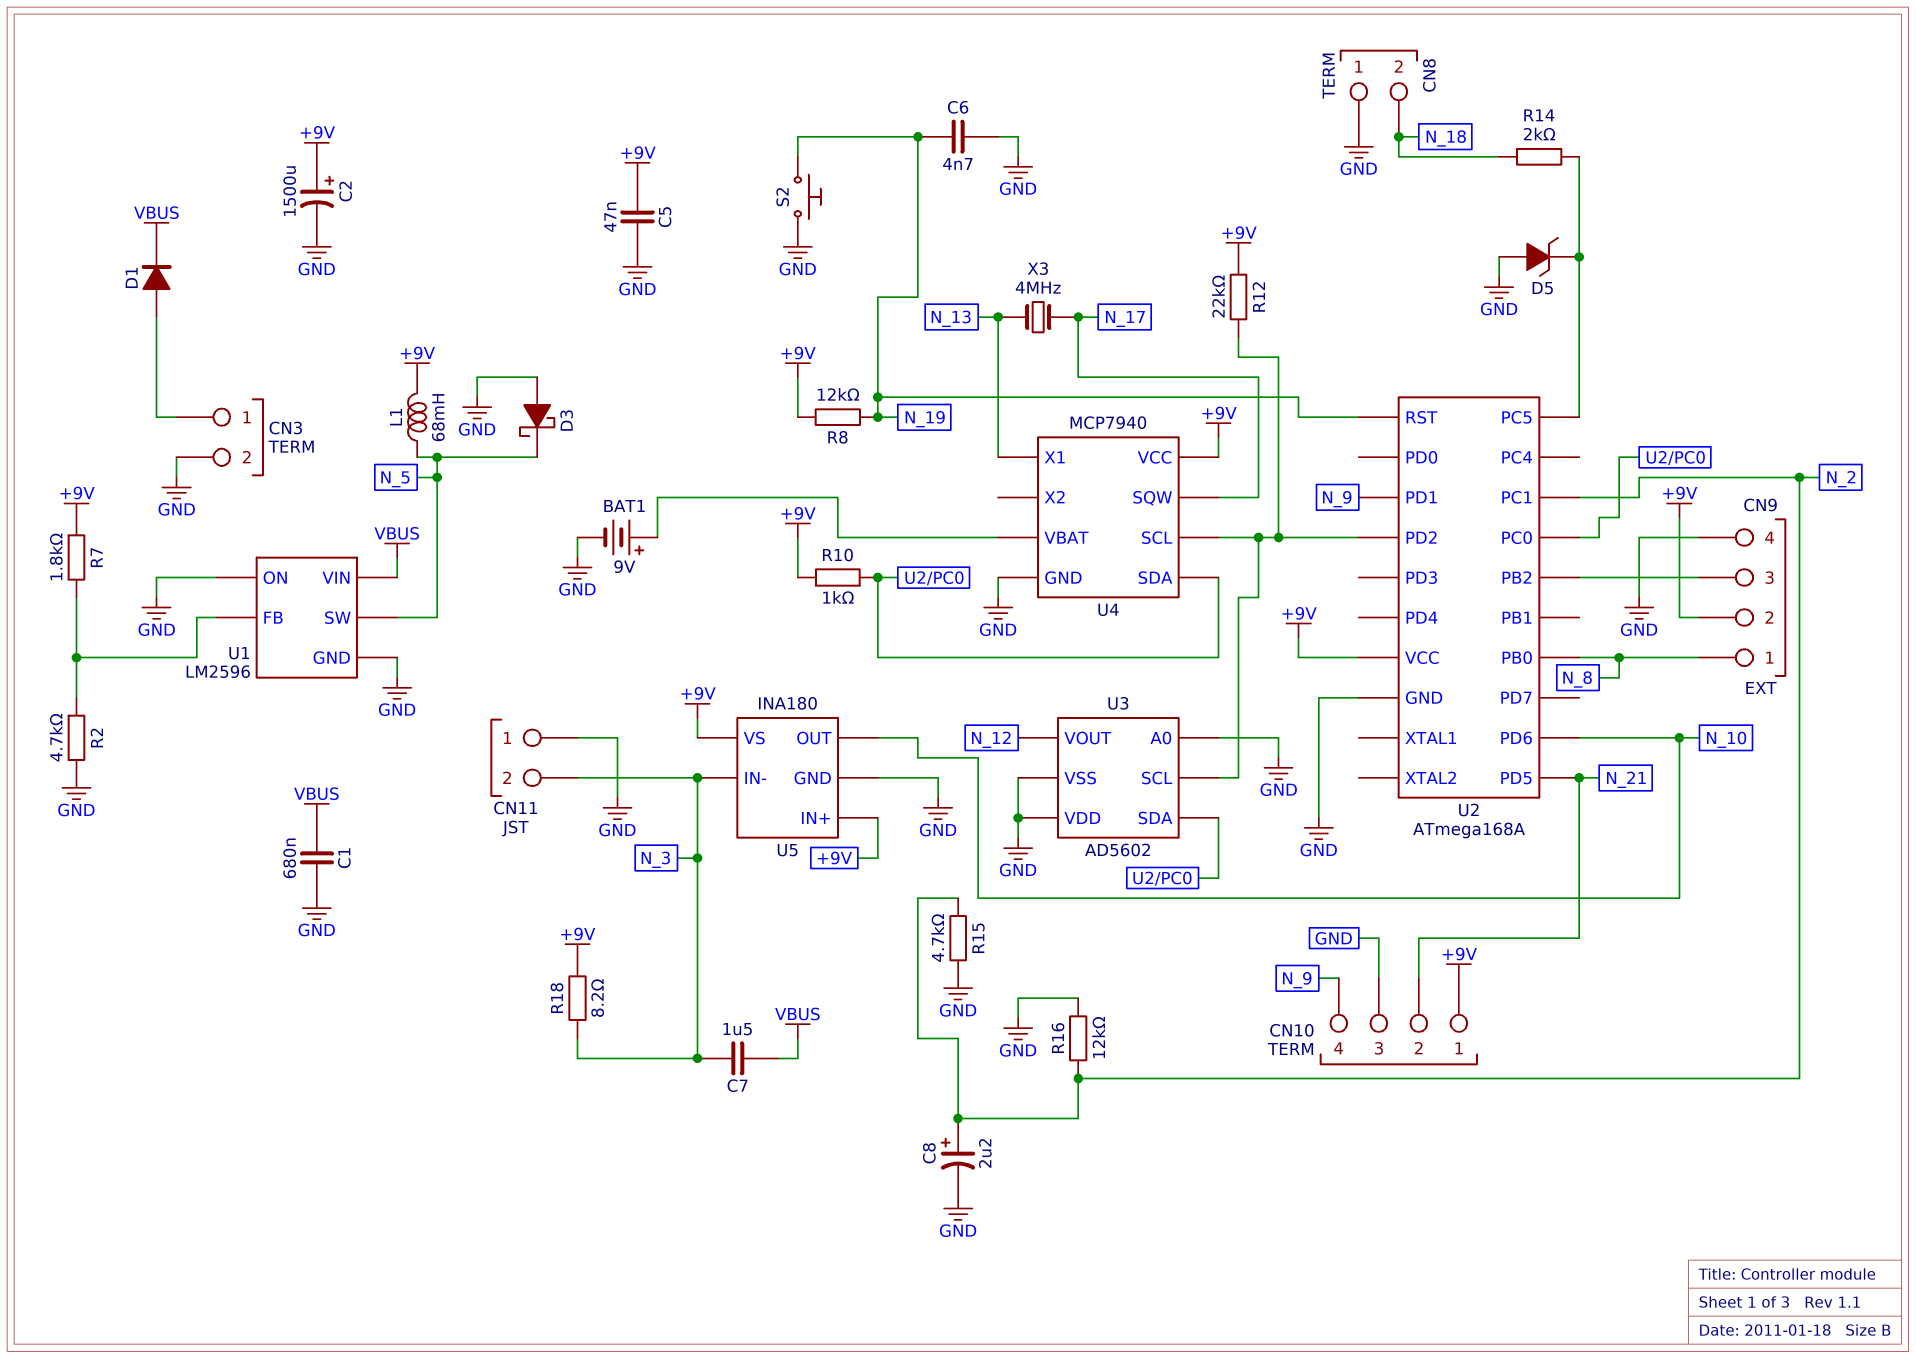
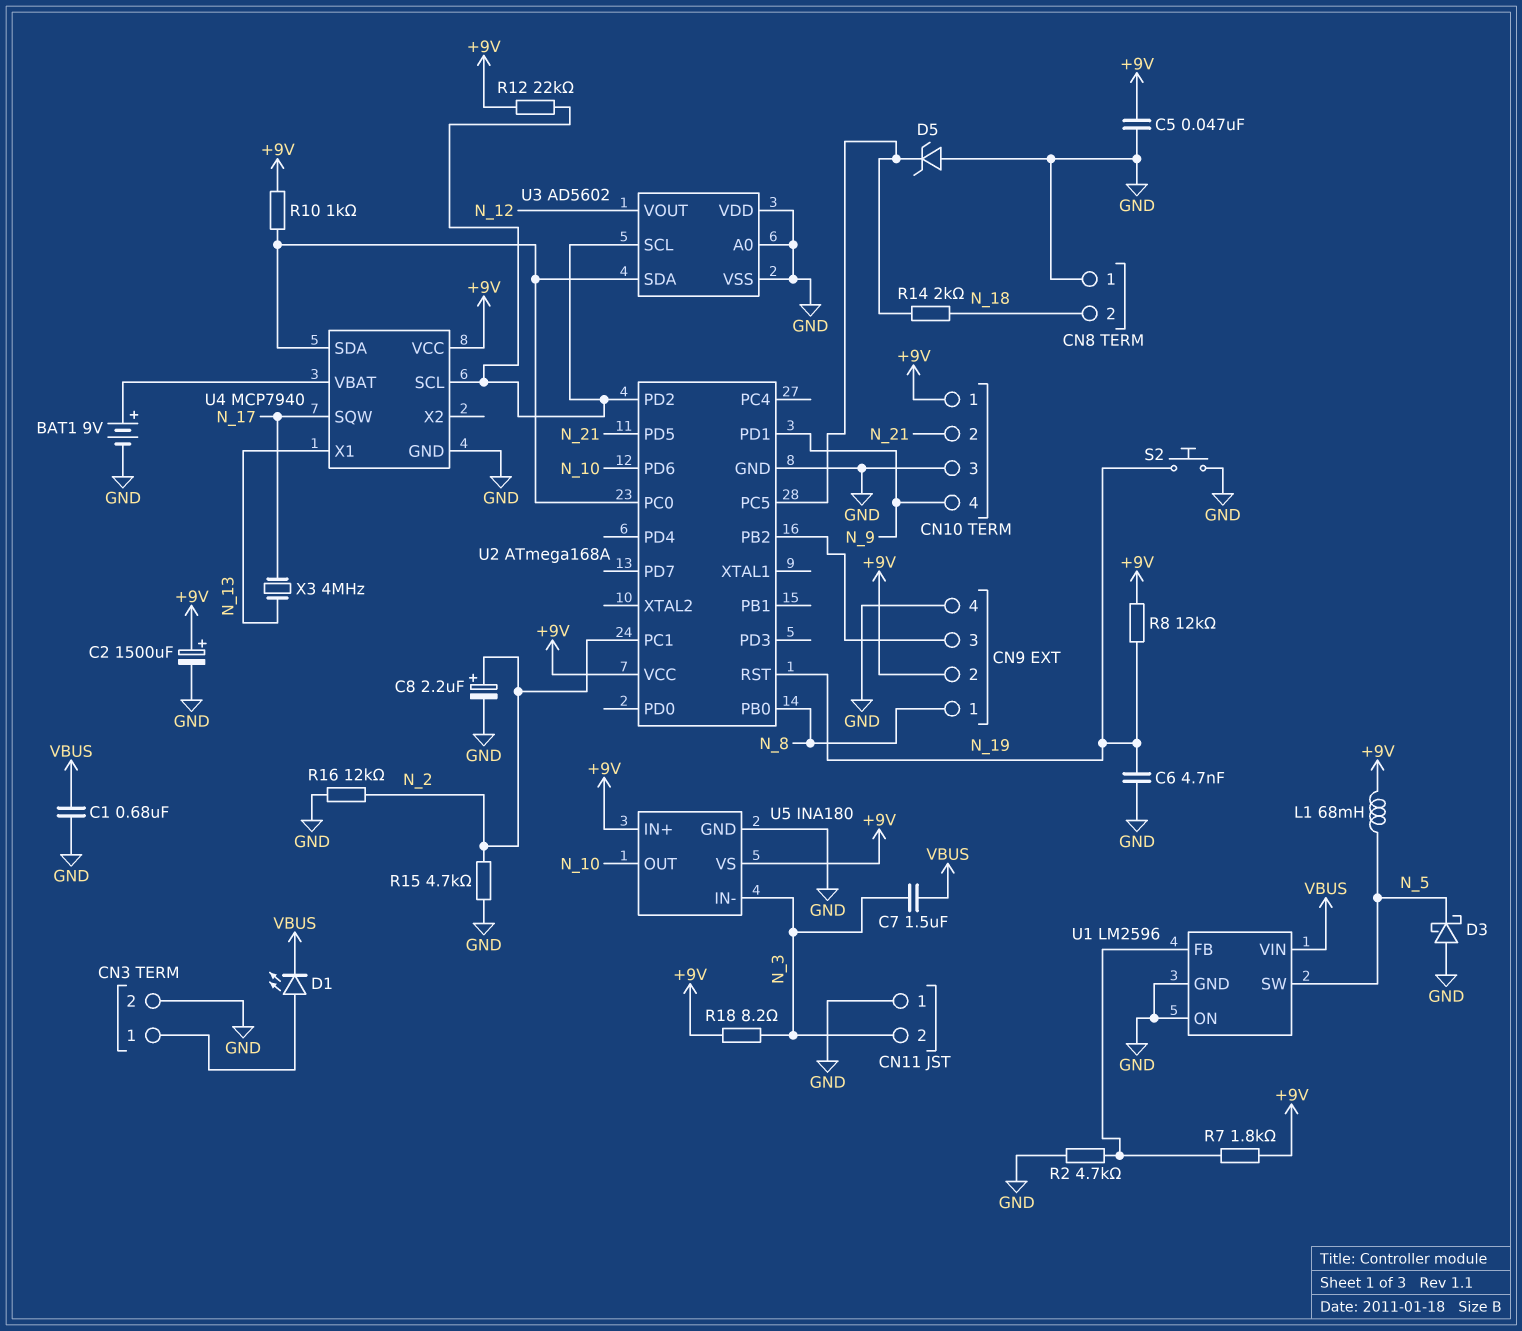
D1: diode (A CN3/1, K VBUS) -> LED (A CN3/1, K VBUS)

